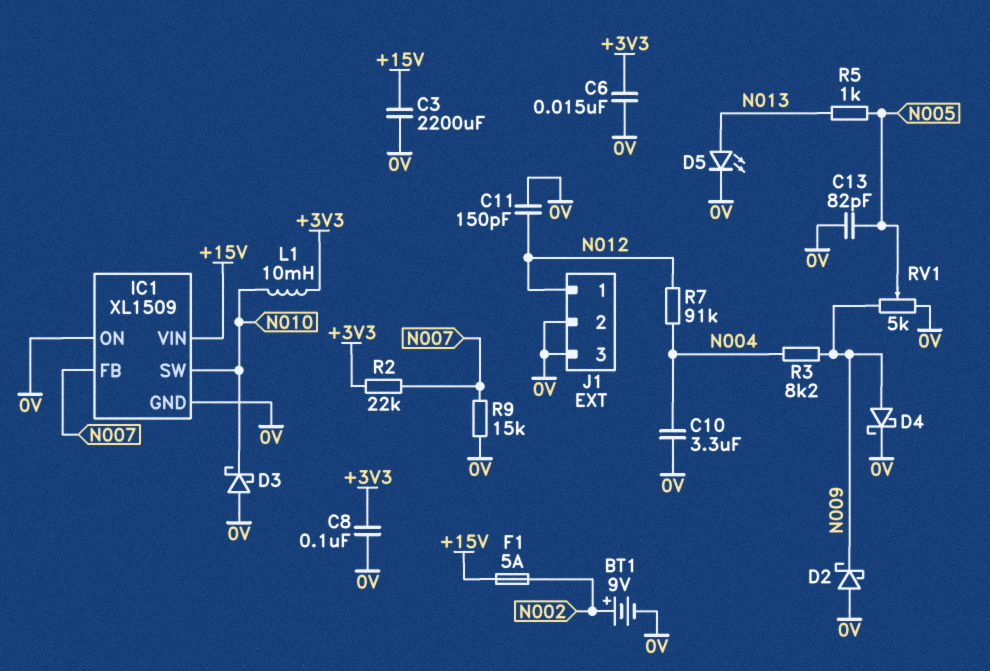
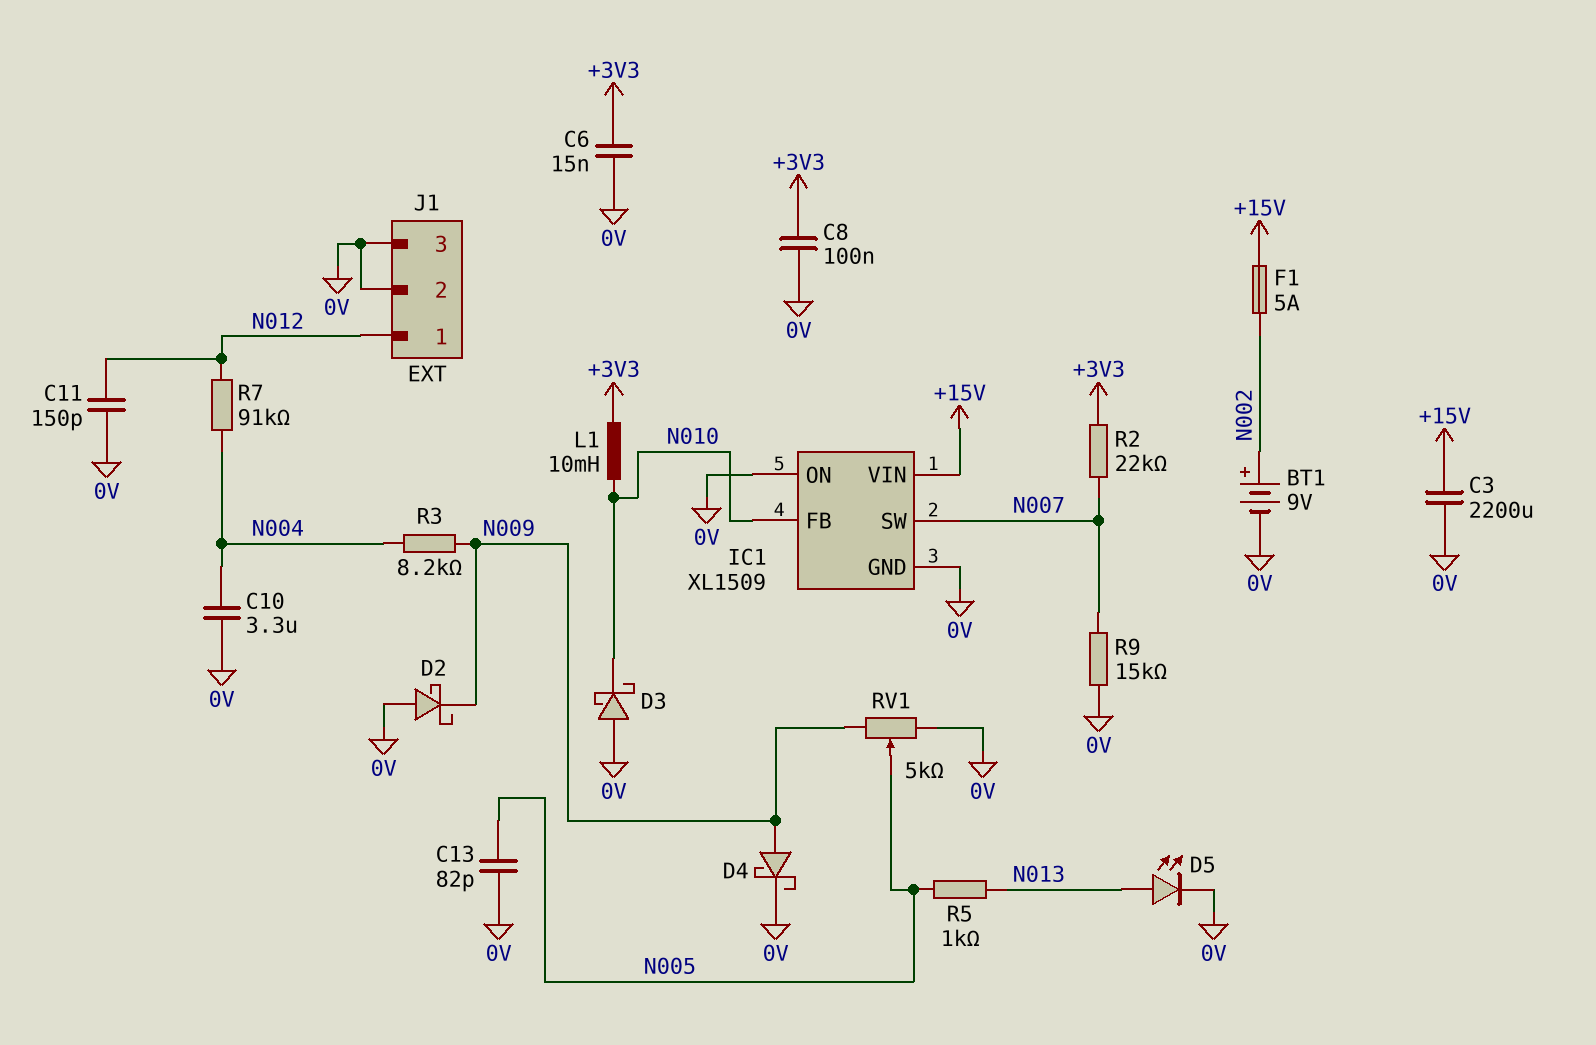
IC1 pin FB: N007 -> N010
IC1 pin SW: N010 -> N007

